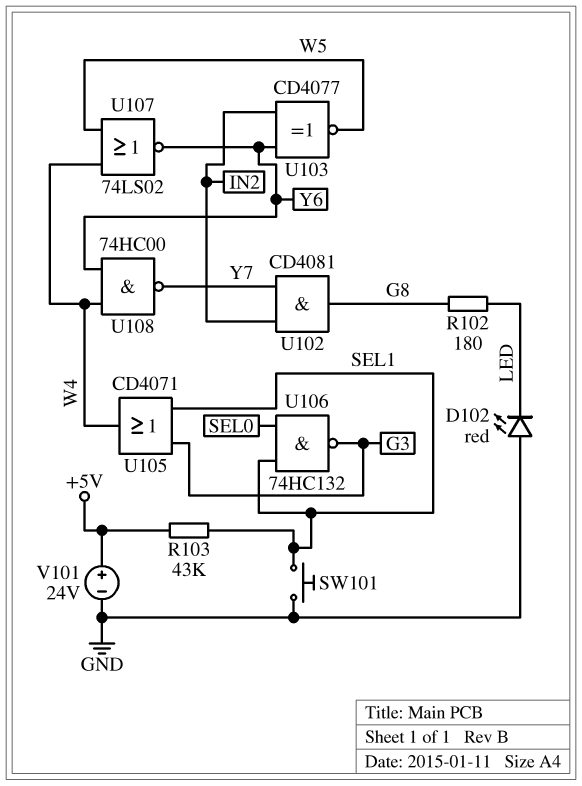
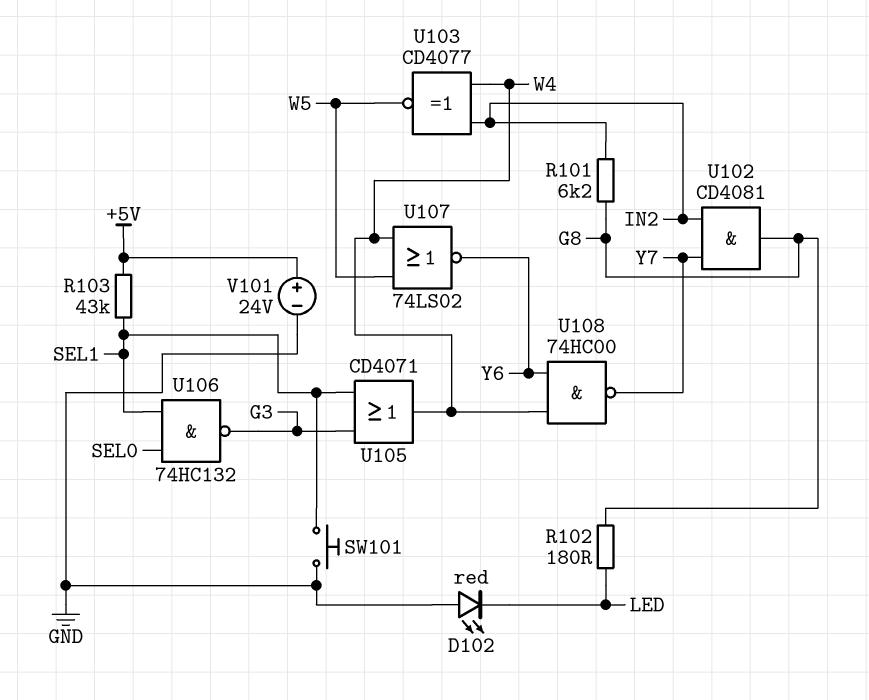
R101: none -> 6.2k (G8, IN2)
U103: XNOR CD4077 (in IN2, in Y6, out W5) -> XNOR CD4077 (in IN2, in W4, out W5)

